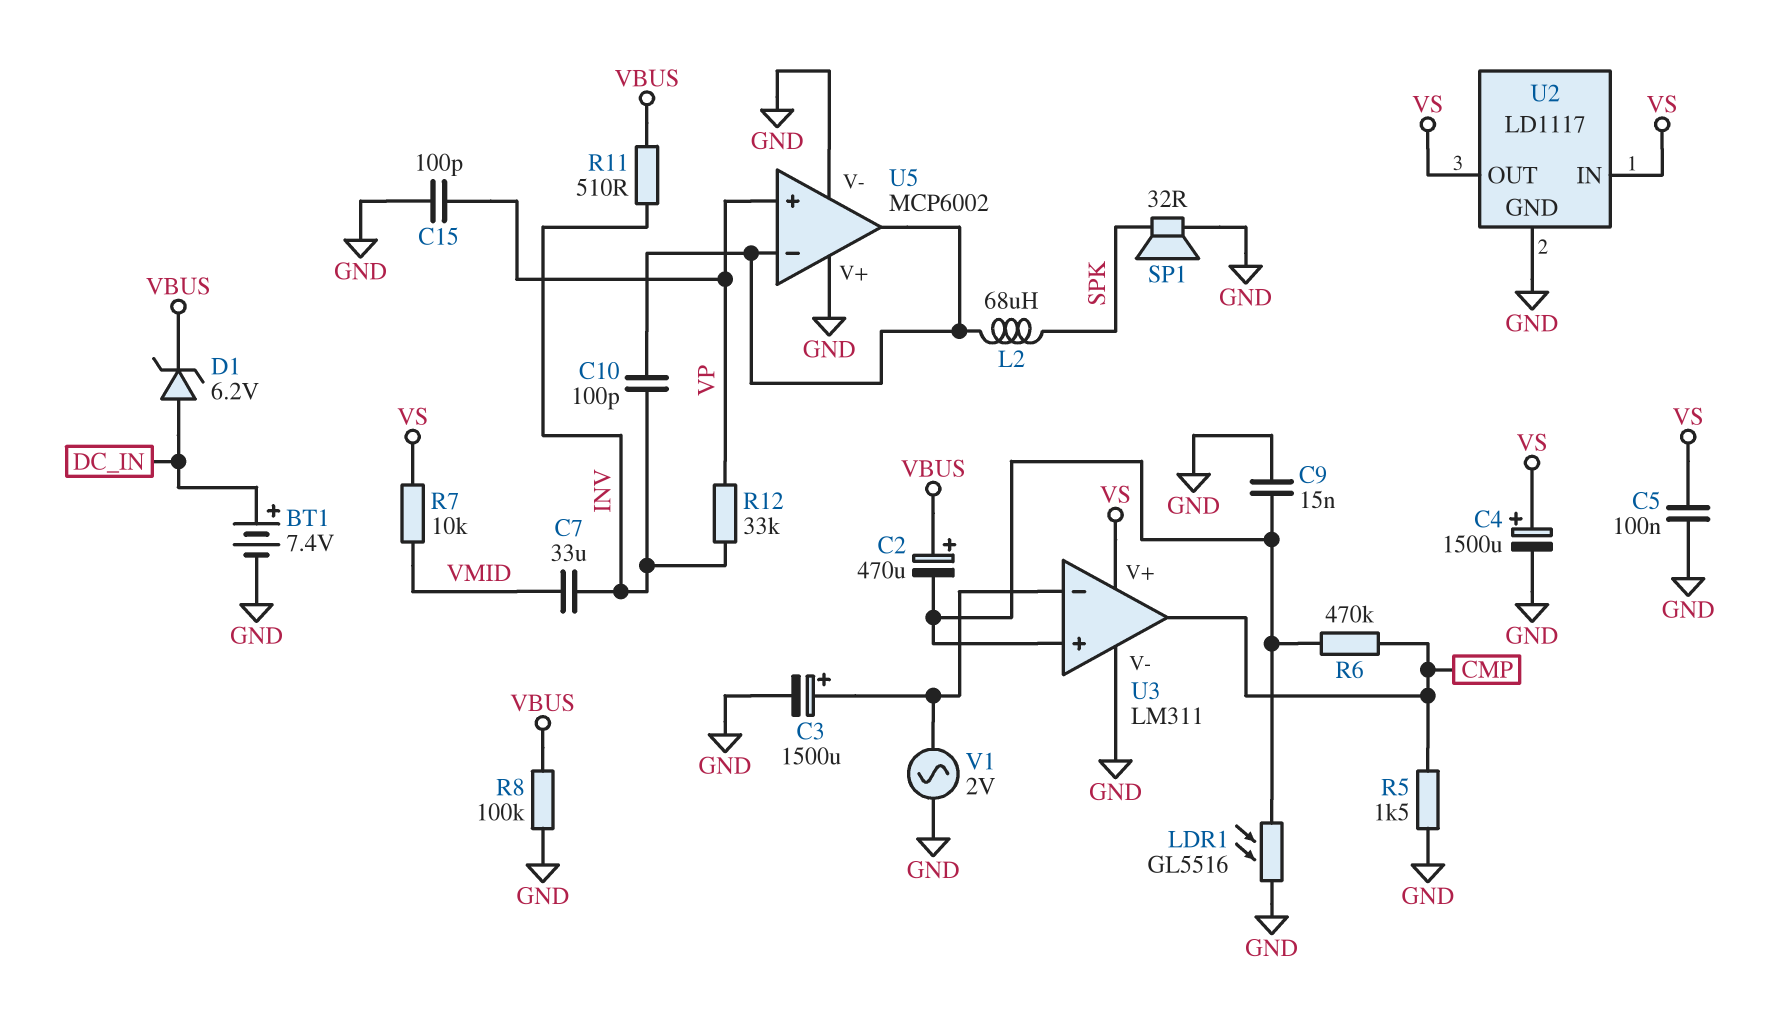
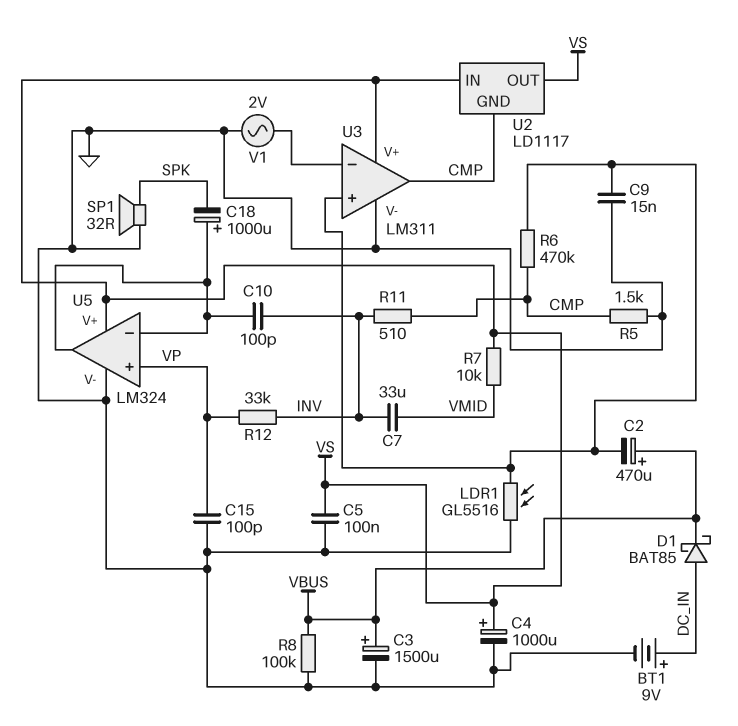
BT1: 7.4V (plus DC_IN, minus GND) -> 9V (plus DC_IN, minus GND)
C3: 1500uF (plus U3/in-, minus GND) -> 1500uF (plus VBUS, minus GND)
C4: 1500uF (plus VS, minus GND) -> 1000uF (plus VS, minus GND)
C18: none -> 1000uF (plus U5/in-, minus SPK)
D1: zener 6.2V (A DC_IN, K VBUS) -> schottky BAT85 (A DC_IN, K VBUS)
L2: 68uH (SPK, U5/in-) -> none
R11: 510 (INV, VBUS) -> 510 (CMP, INV)
U2 pin GND: GND -> CMP
U5: MCP6002 -> LM324
U5 pin V+: GND -> VS

